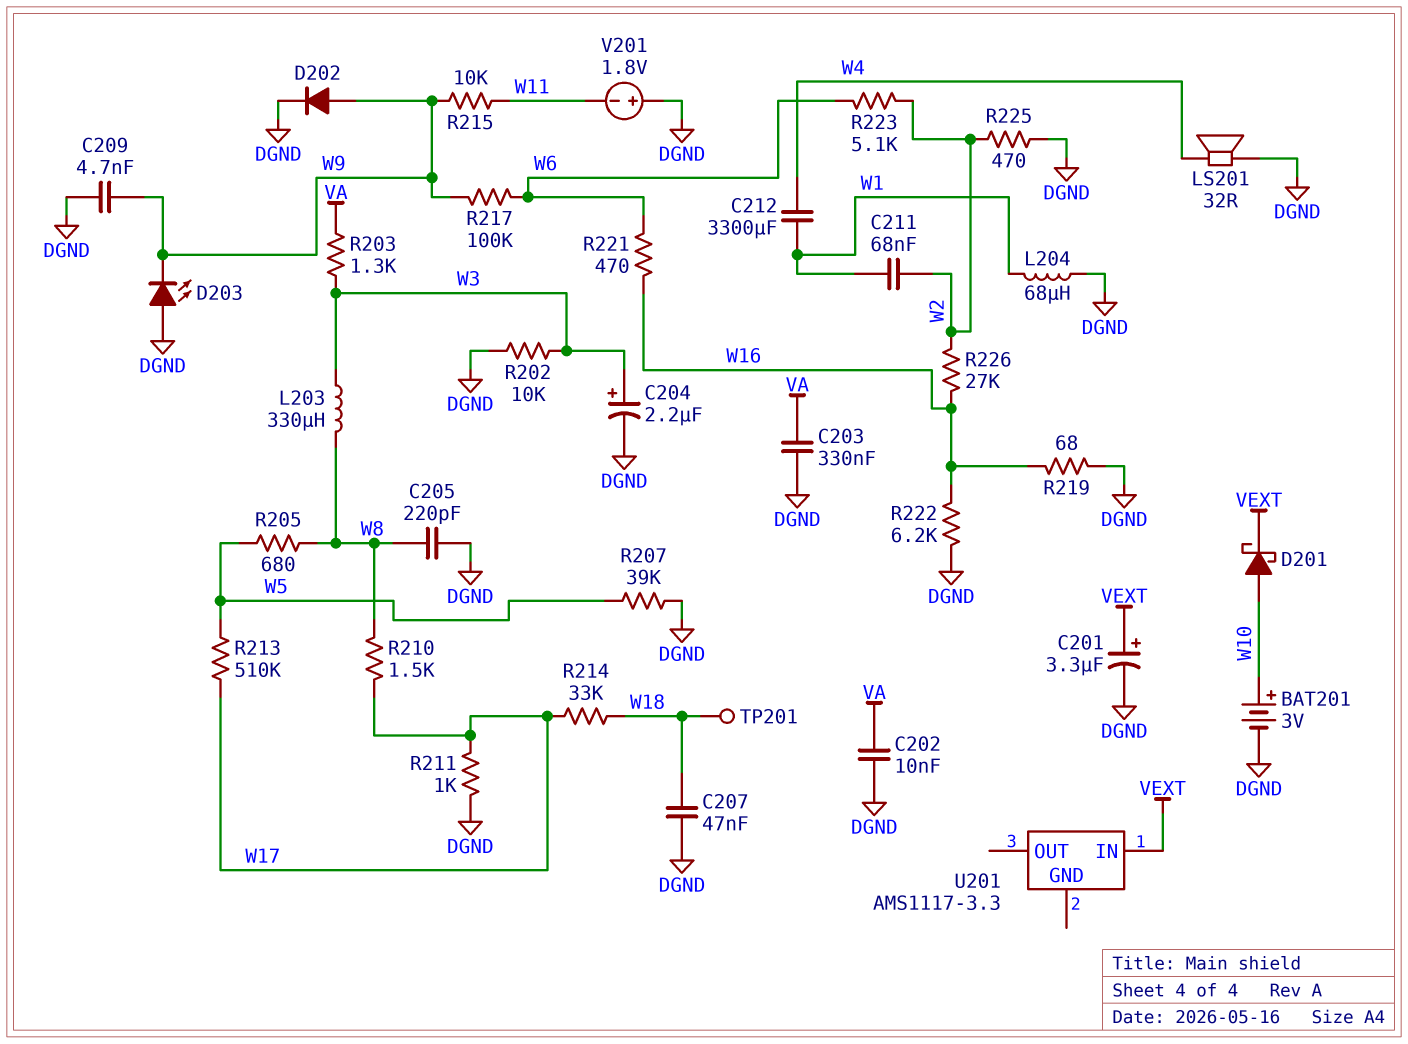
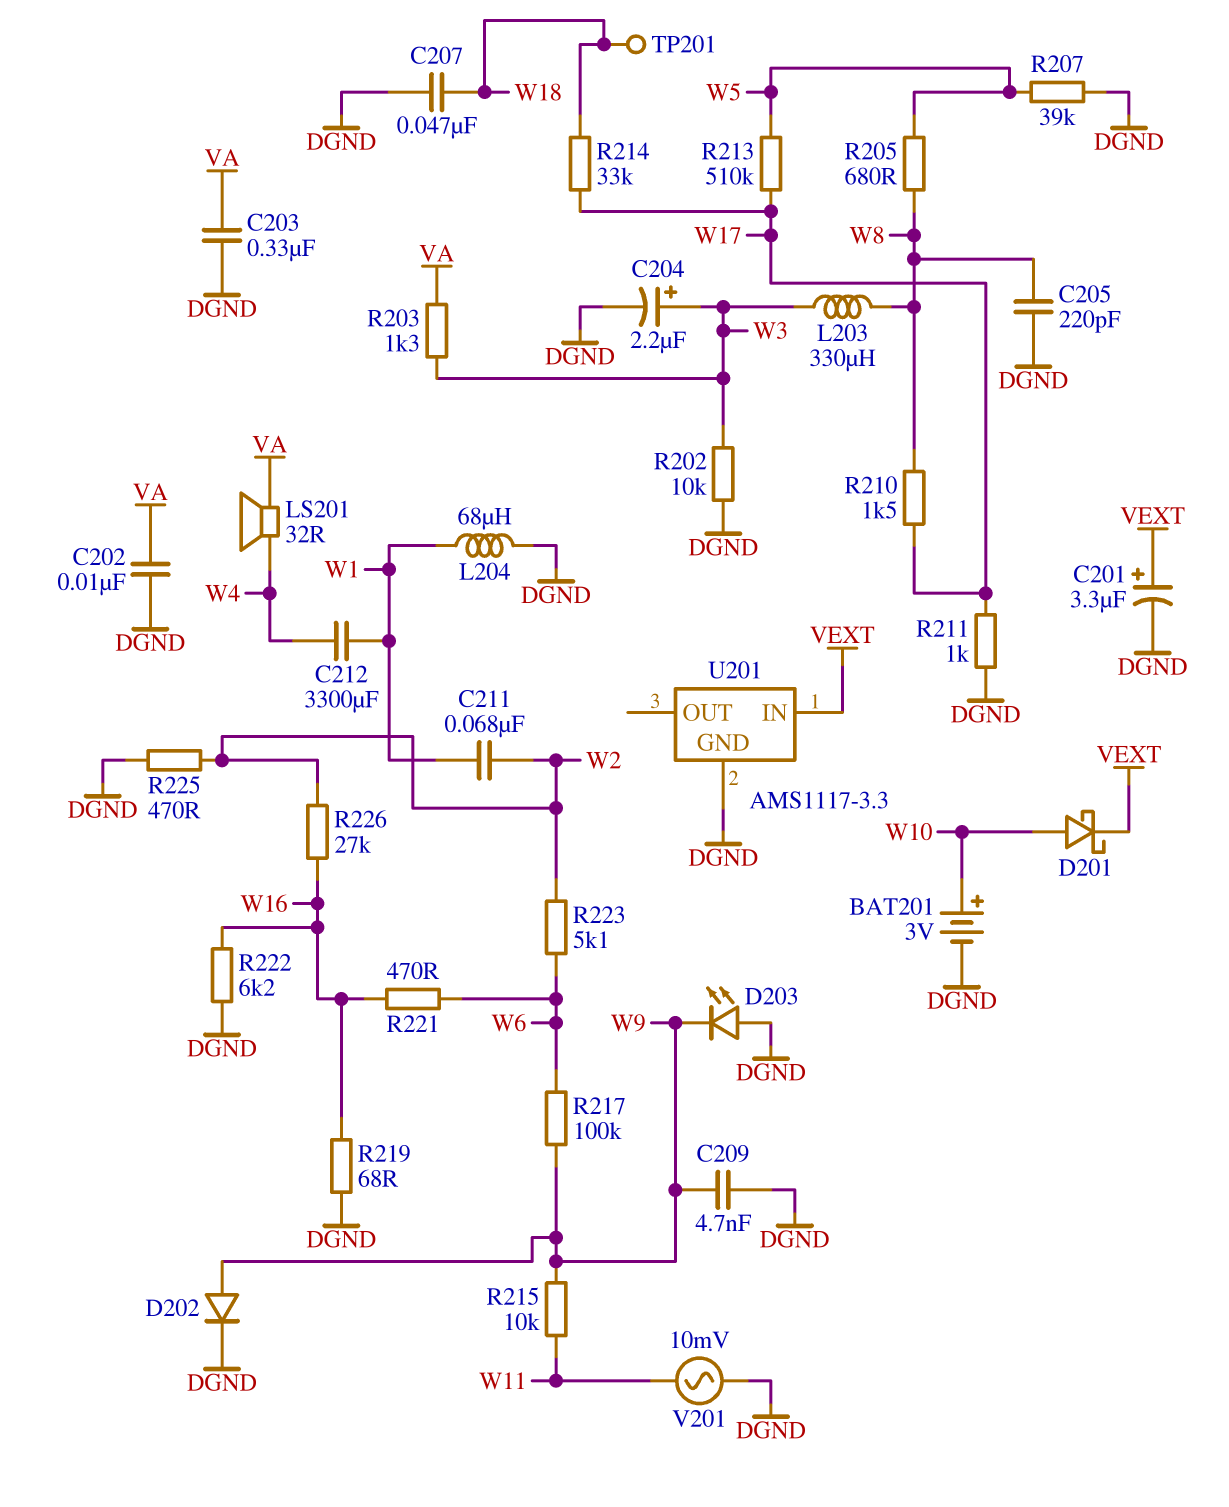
LS201: speaker 32R (DGND, W4) -> speaker 32R (VA, W4)
U201 pin GND: none -> DGND
V201: 1.8V (plus DGND, minus W11) -> AC 10mV (DGND, W11)

